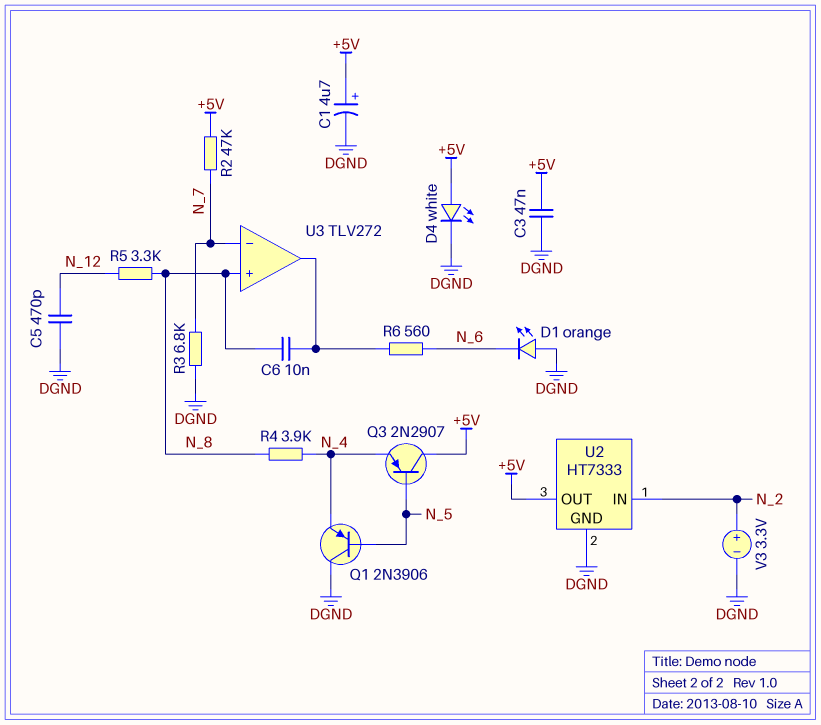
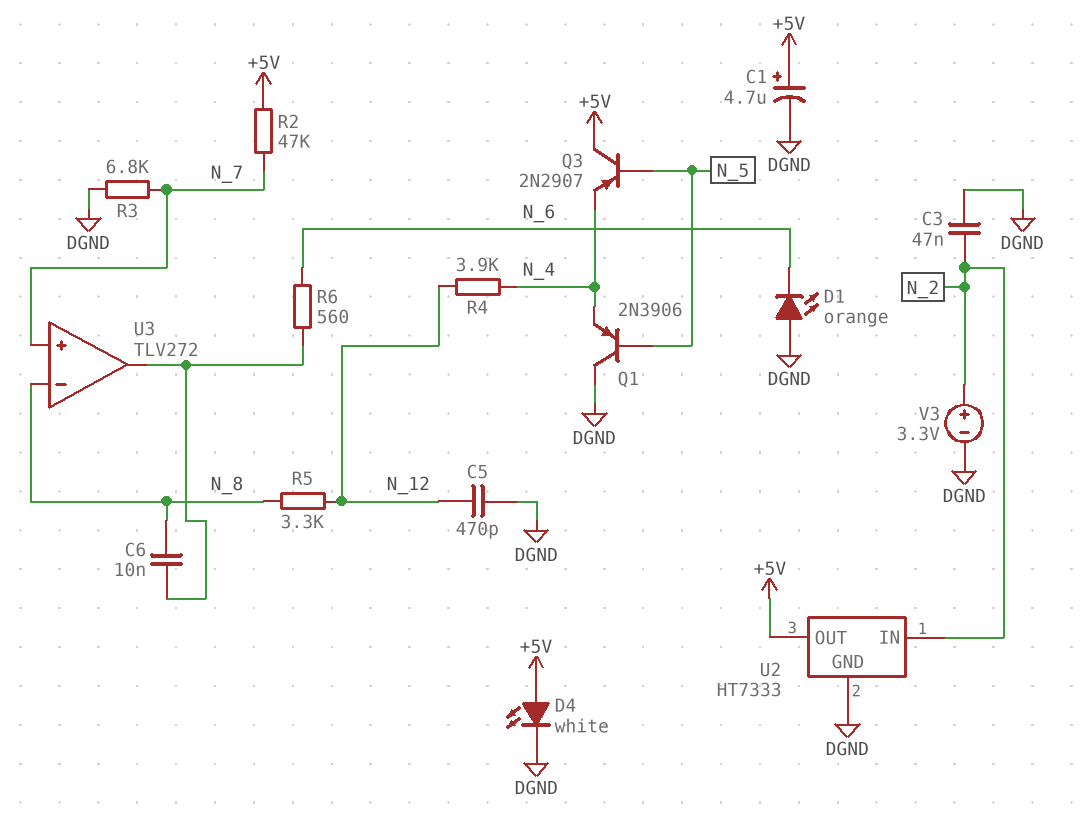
C3: 47nF (+5V, DGND) -> 47nF (DGND, N_2)
R4: 3.9k (N_4, N_8) -> 3.9k (N_4, N_12)
U3 pin in+: N_8 -> N_7
U3 pin in-: N_7 -> N_8

